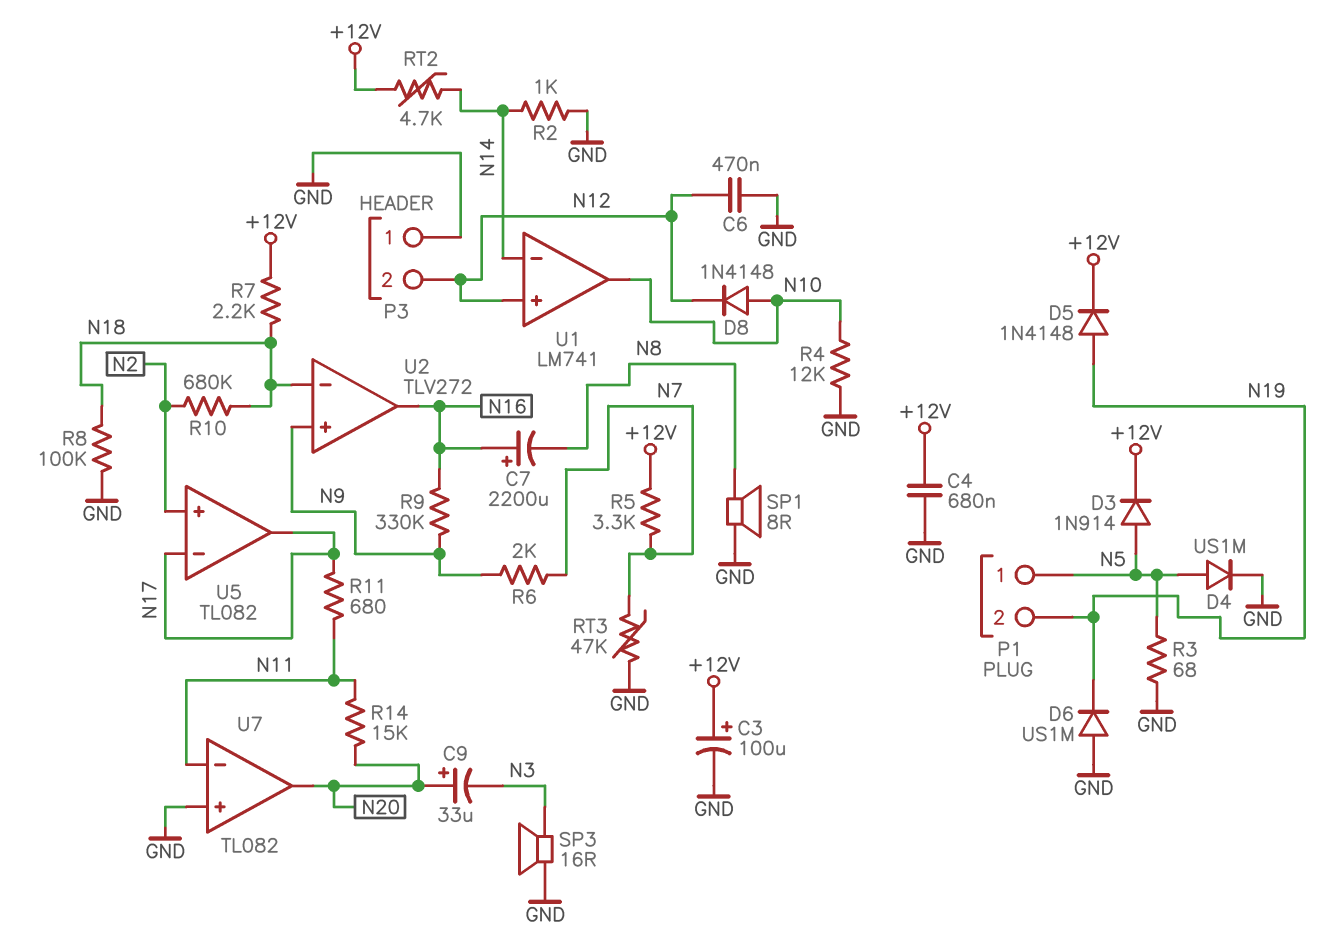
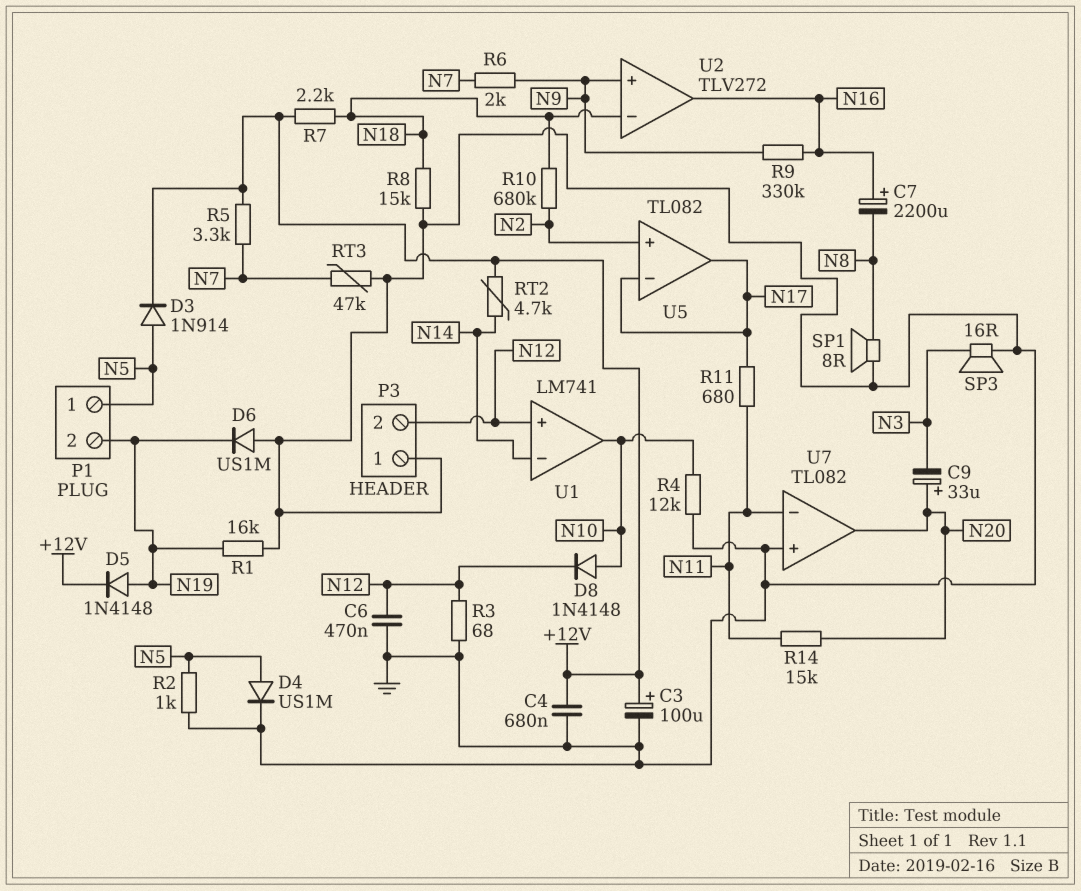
R1: none -> 16k (GND, N19)
R2: 1k (GND, N14) -> 1k (GND, N5)
R3: 68 (GND, N5) -> 68 (GND, N12)
R8: 100k (GND, N18) -> 15k (GND, N18)

